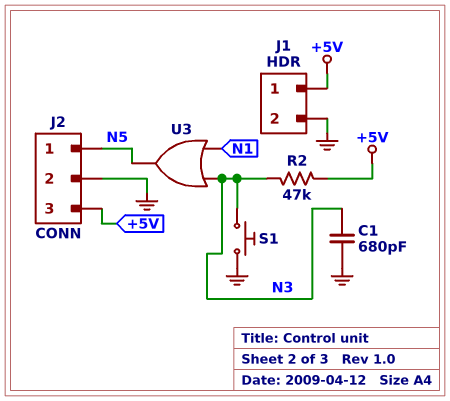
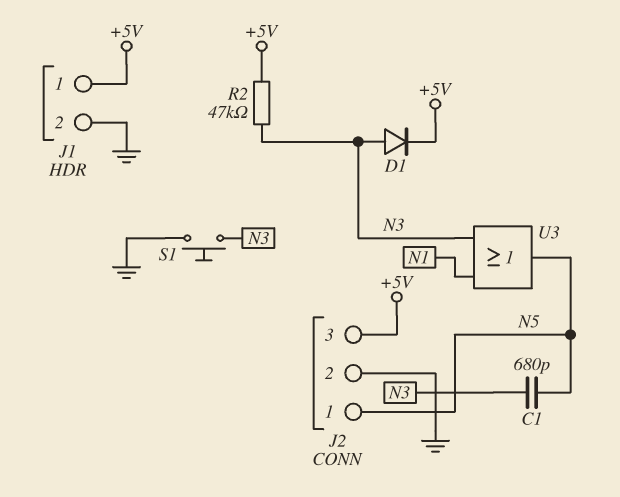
C1: 680pF (GND, N3) -> 680pF (N3, N5)
D1: none -> diode (A N3, K +5V)

